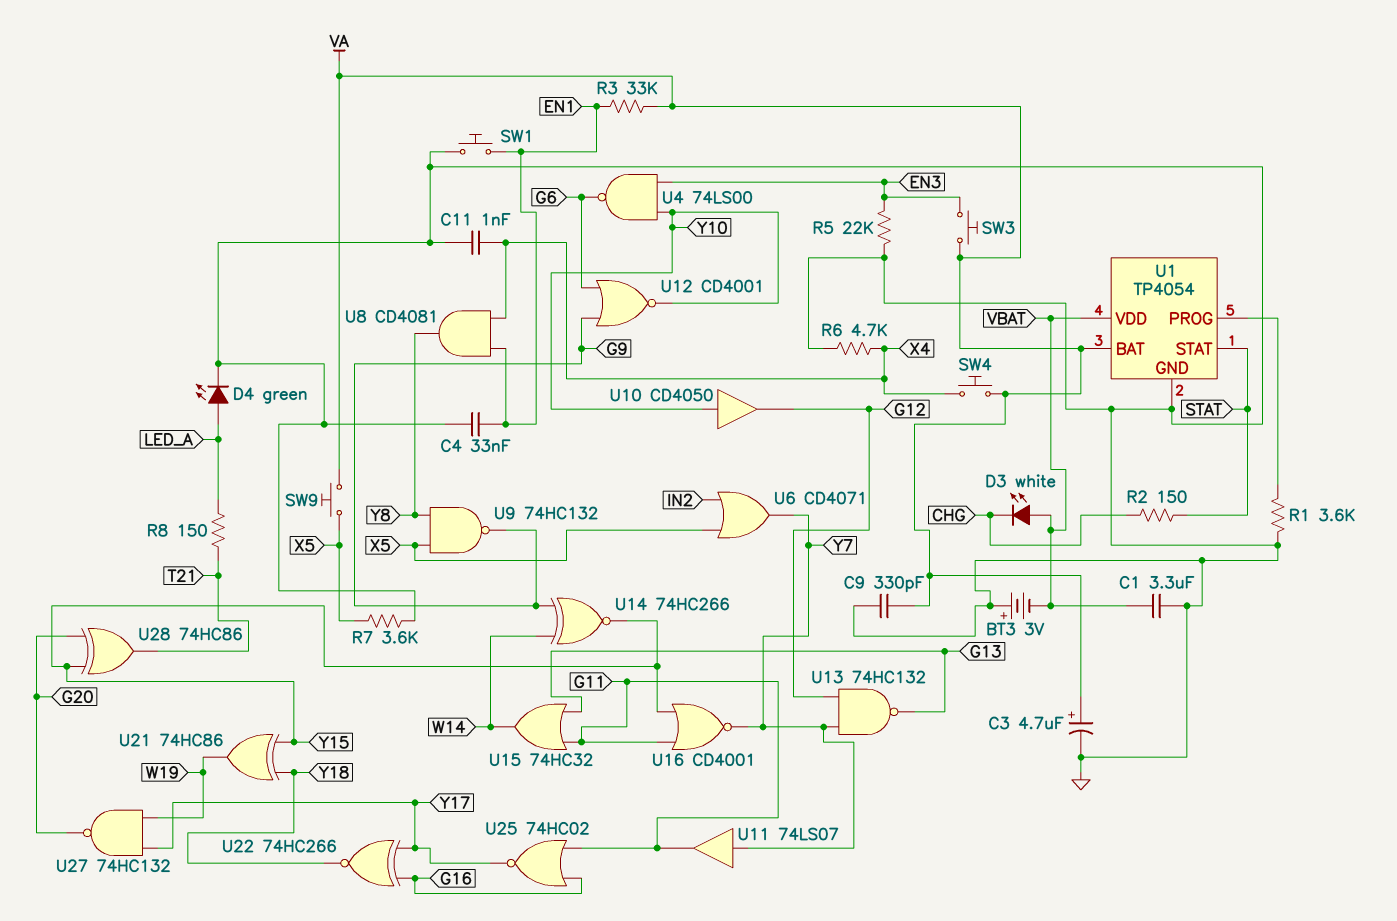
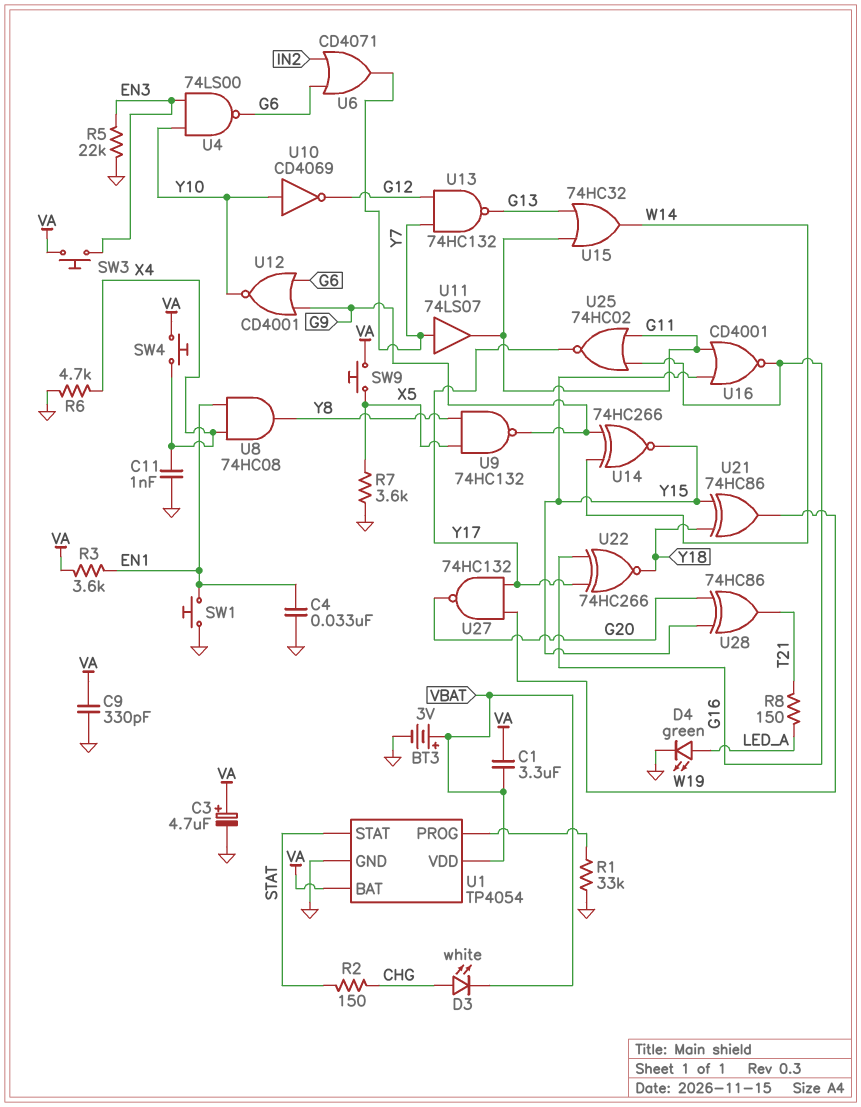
BT3: 3V (plus GND, minus VBAT) -> 3V (plus VBAT, minus GND)
C1: 3.3uF (GND, VBAT) -> 3.3uF (VA, VBAT)
D3: LED white (A VBAT, K CHG) -> LED white (A CHG, K VBAT)
R1: 3.6k (GND, U1/PROG) -> 33k (GND, U1/PROG)
R3: 33k (EN1, VA) -> 3.6k (EN1, VA)
U6: OR CD4071 (in IN2, in X5, out Y7) -> OR CD4071 (in G6, in IN2, out Y7)
U8: AND CD4081 (in EN1, in X4, out Y8) -> AND 74HC08 (in EN1, in X4, out Y8)
U10: buffer CD4050 (in Y10, out G12) -> NOT CD4069 (in Y10, out G12)
U16: NOR CD4001 (in G11, in Y15, out Y7) -> NOR CD4001 (in G11, in Y15, out G16)

